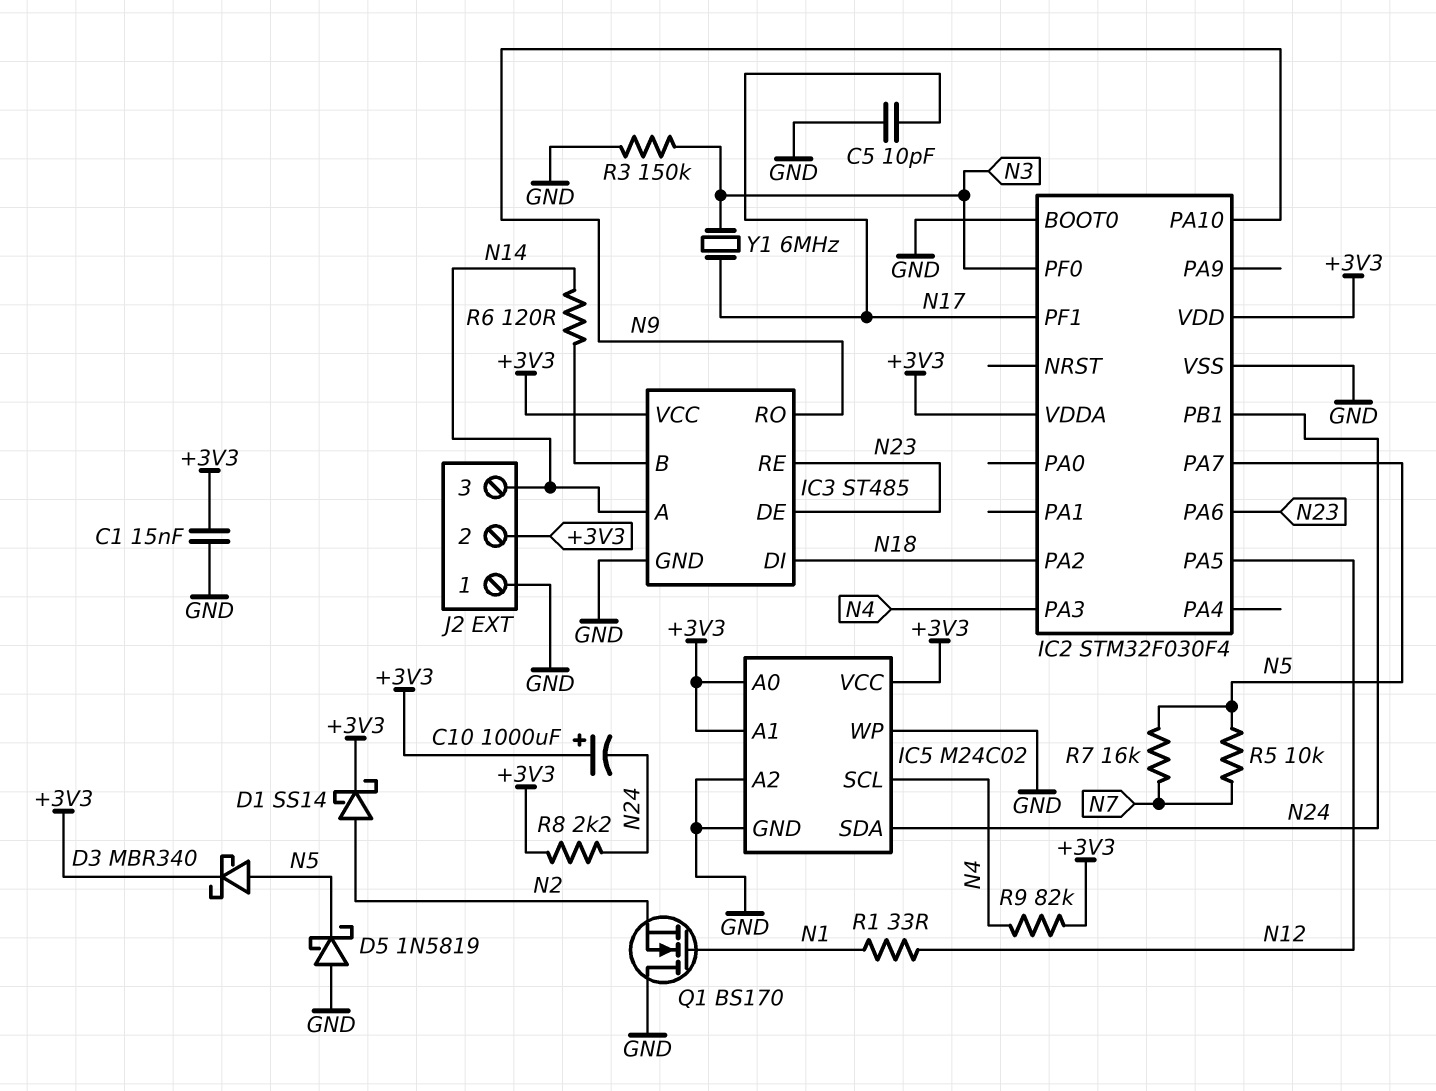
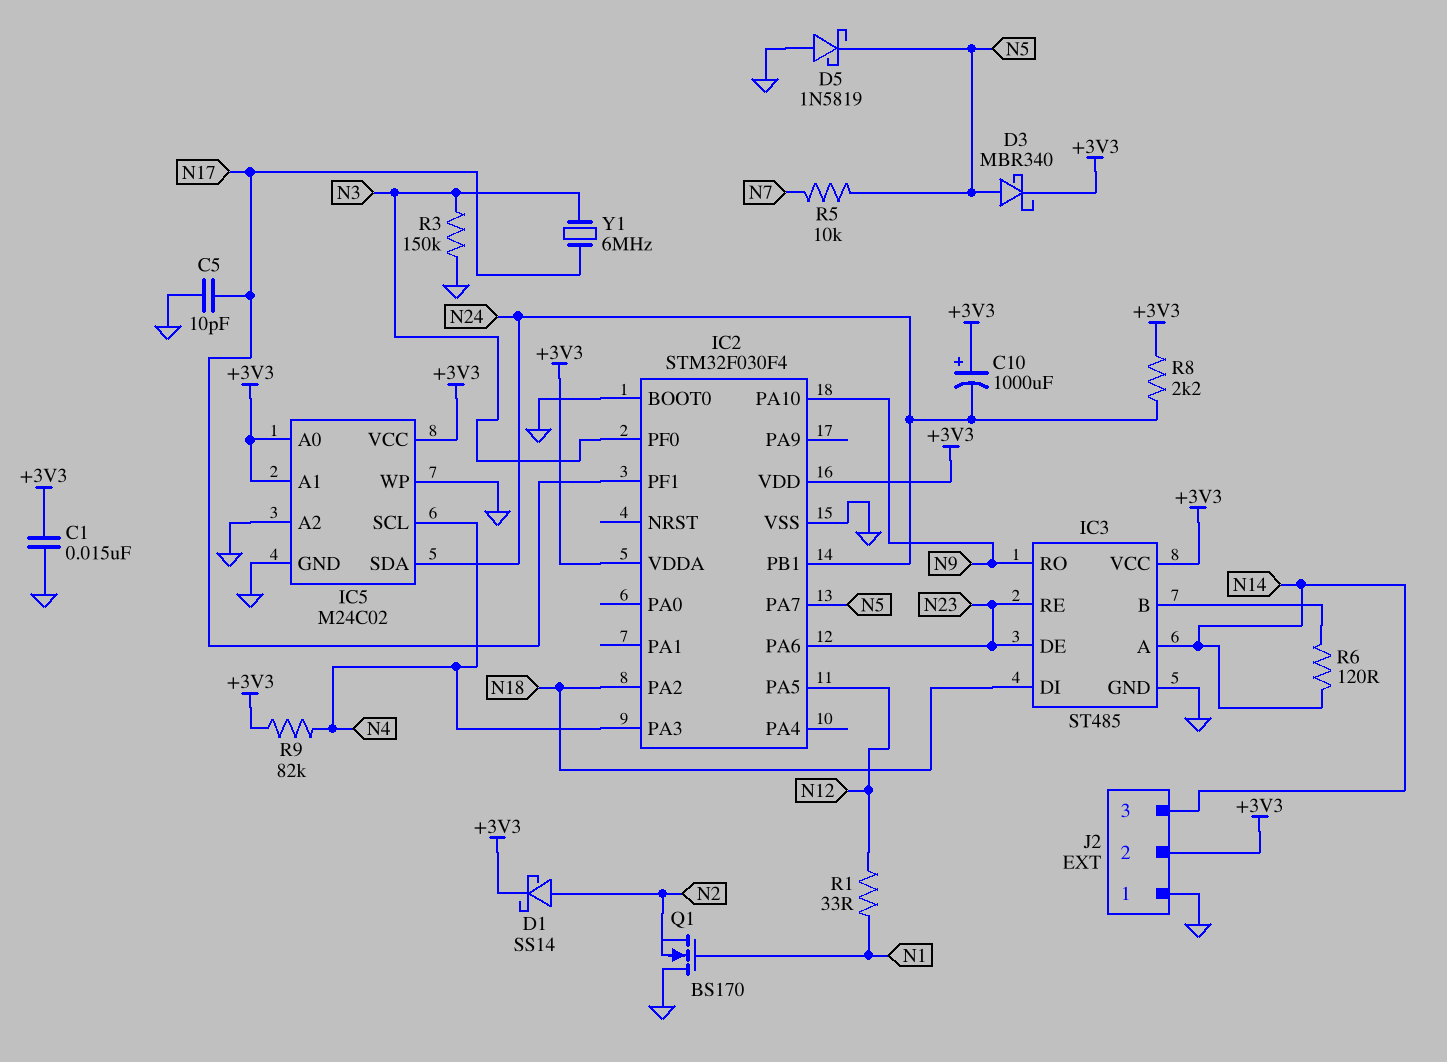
R7: 16k (N5, N7) -> none

